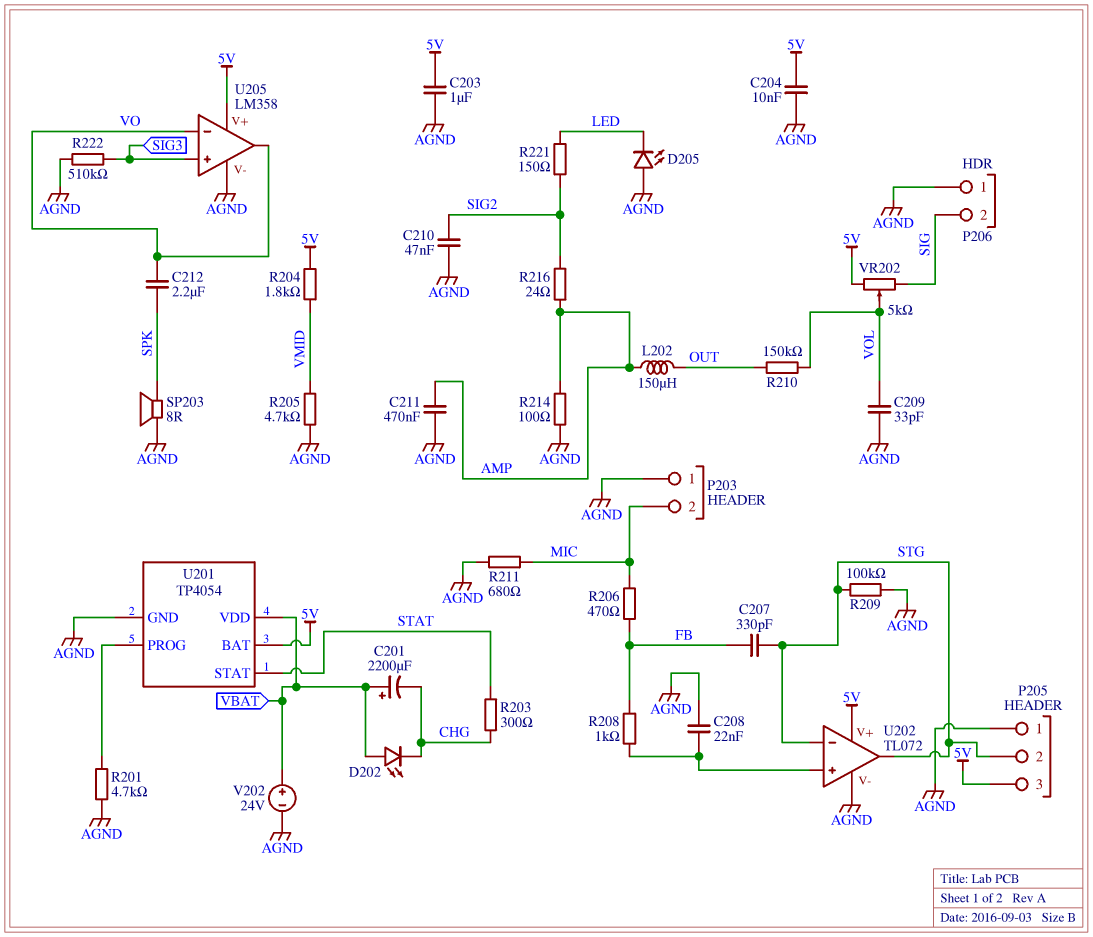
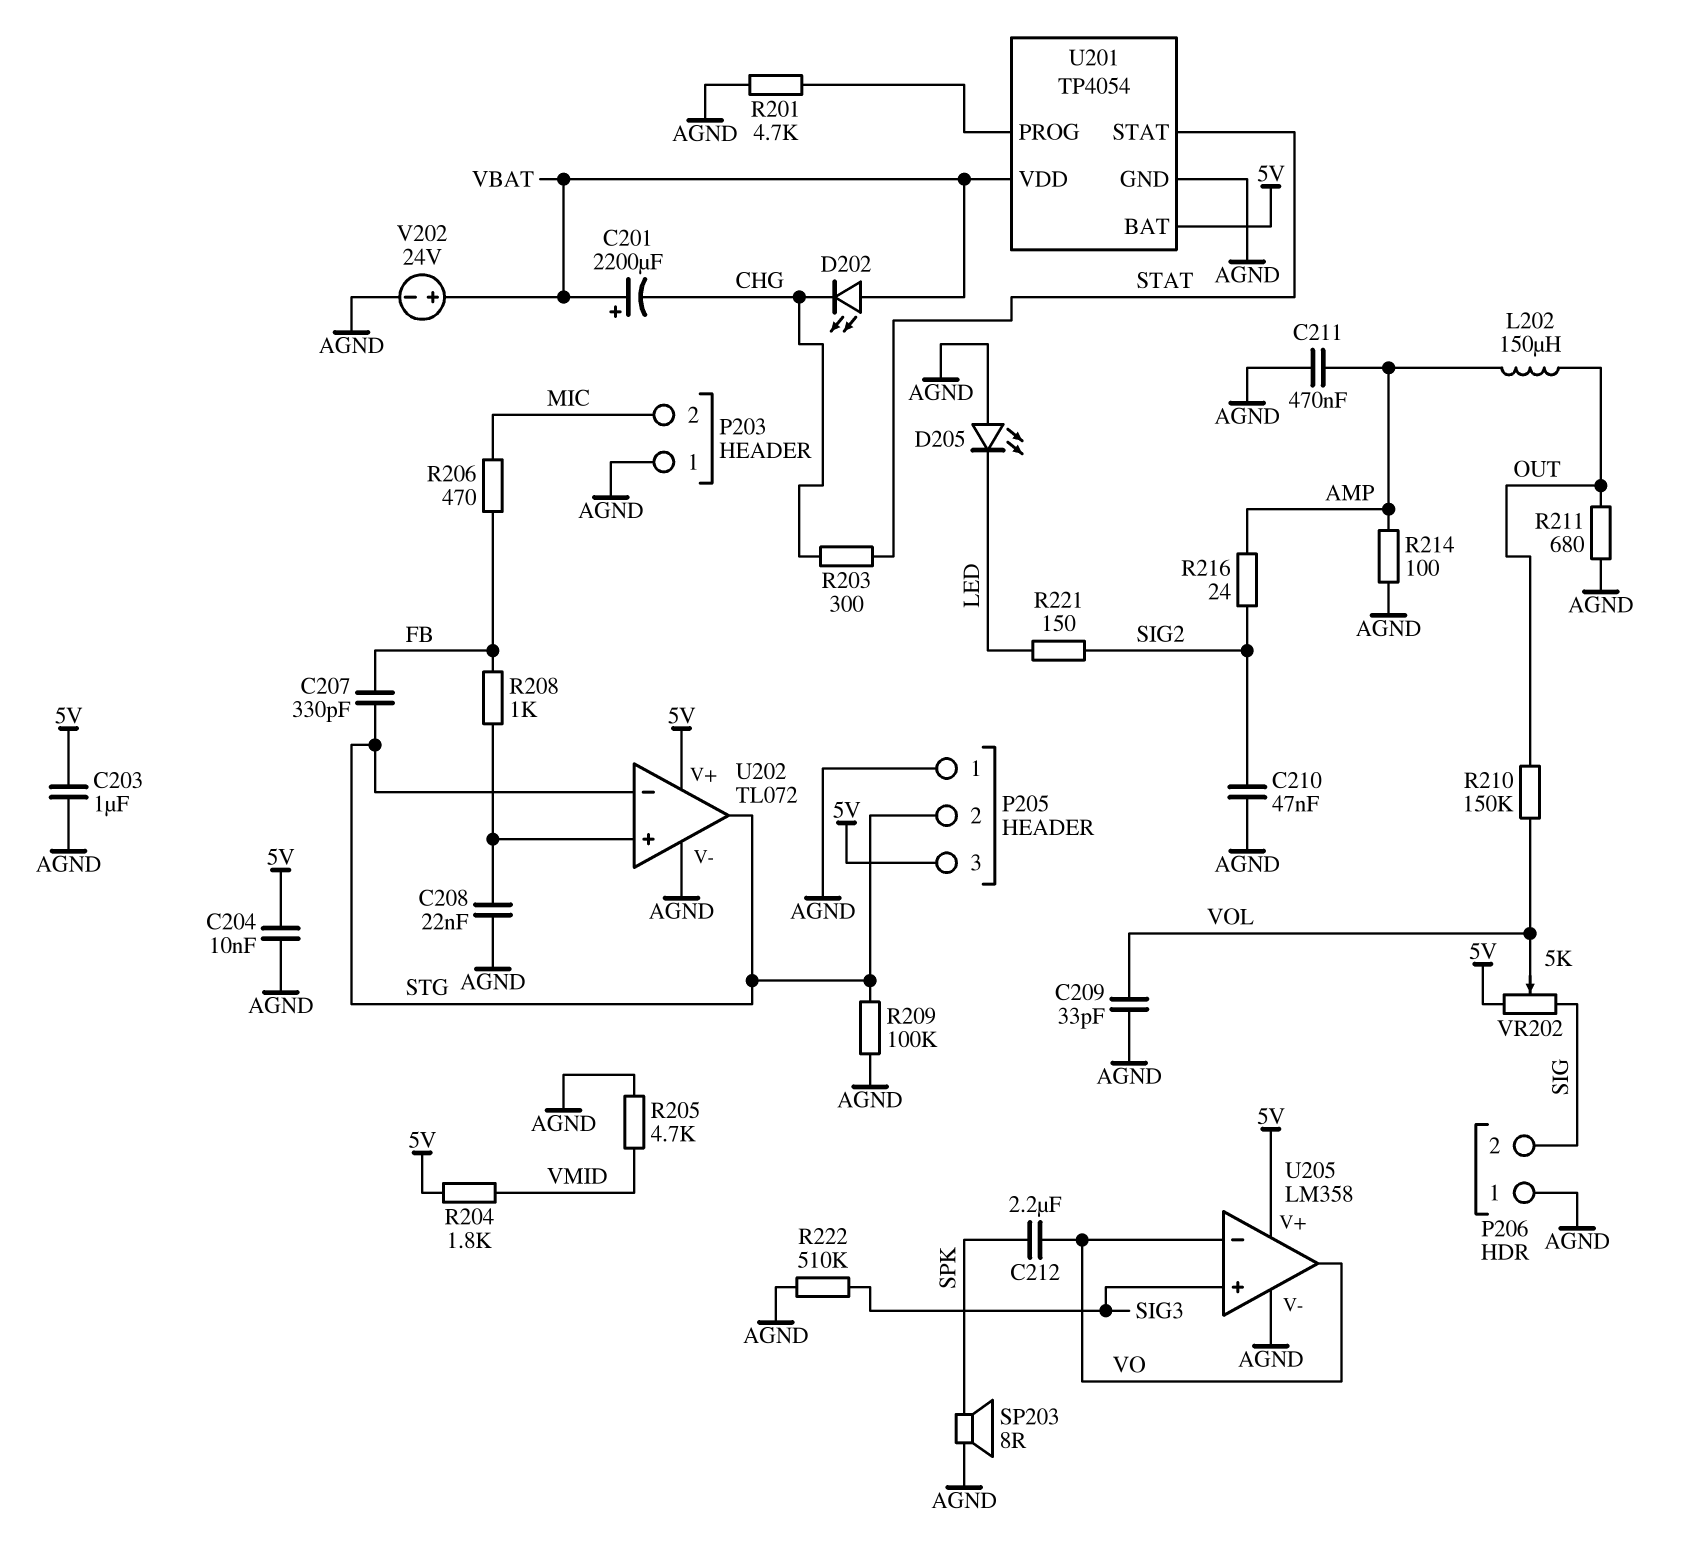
R211: 680 (AGND, MIC) -> 680 (AGND, OUT)

